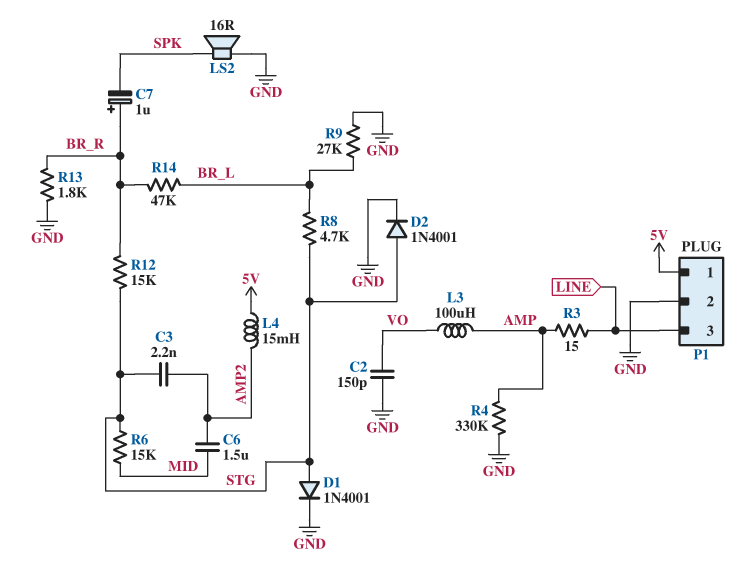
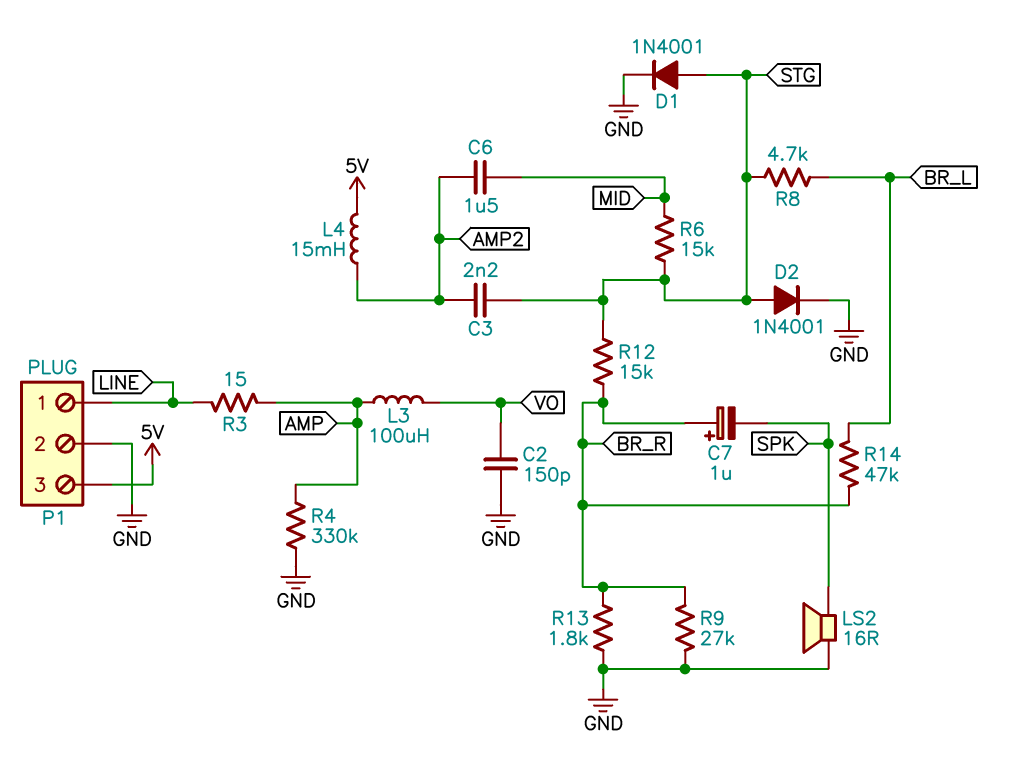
P1 pin 1: 5V -> LINE
P1 pin 3: LINE -> 5V
R9: 27k (BR_L, GND) -> 27k (BR_R, GND)

